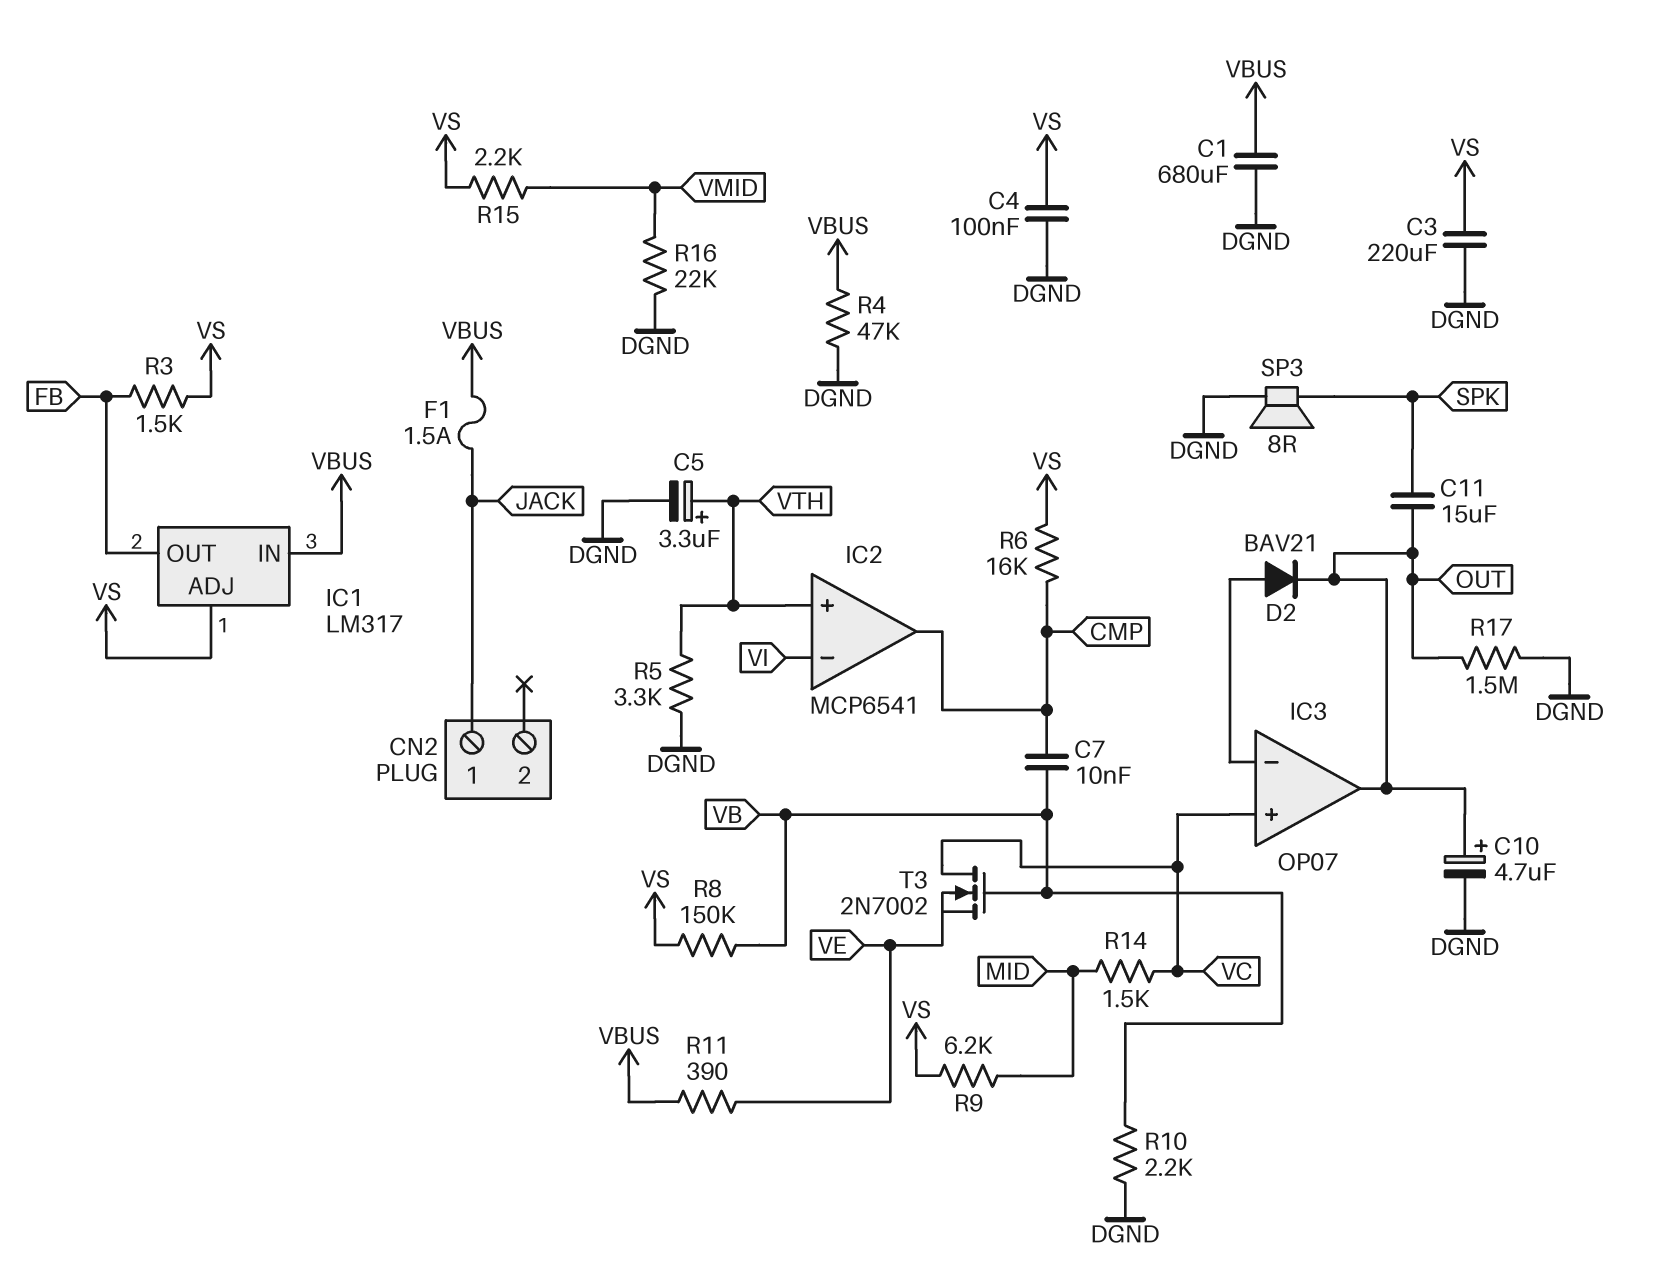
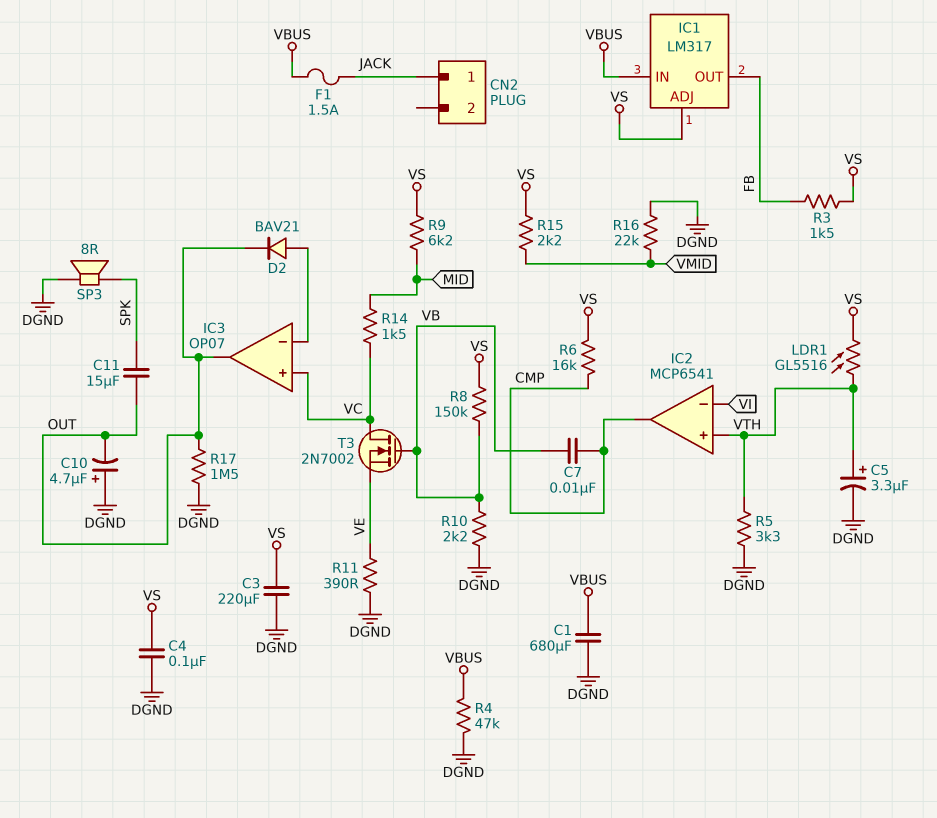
C10: 4.7uF (plus OUT, minus DGND) -> 4.7uF (plus DGND, minus OUT)
LDR1: none -> GL5516 (VS, VTH)
R11: 390 (VBUS, VE) -> 390 (DGND, VE)

